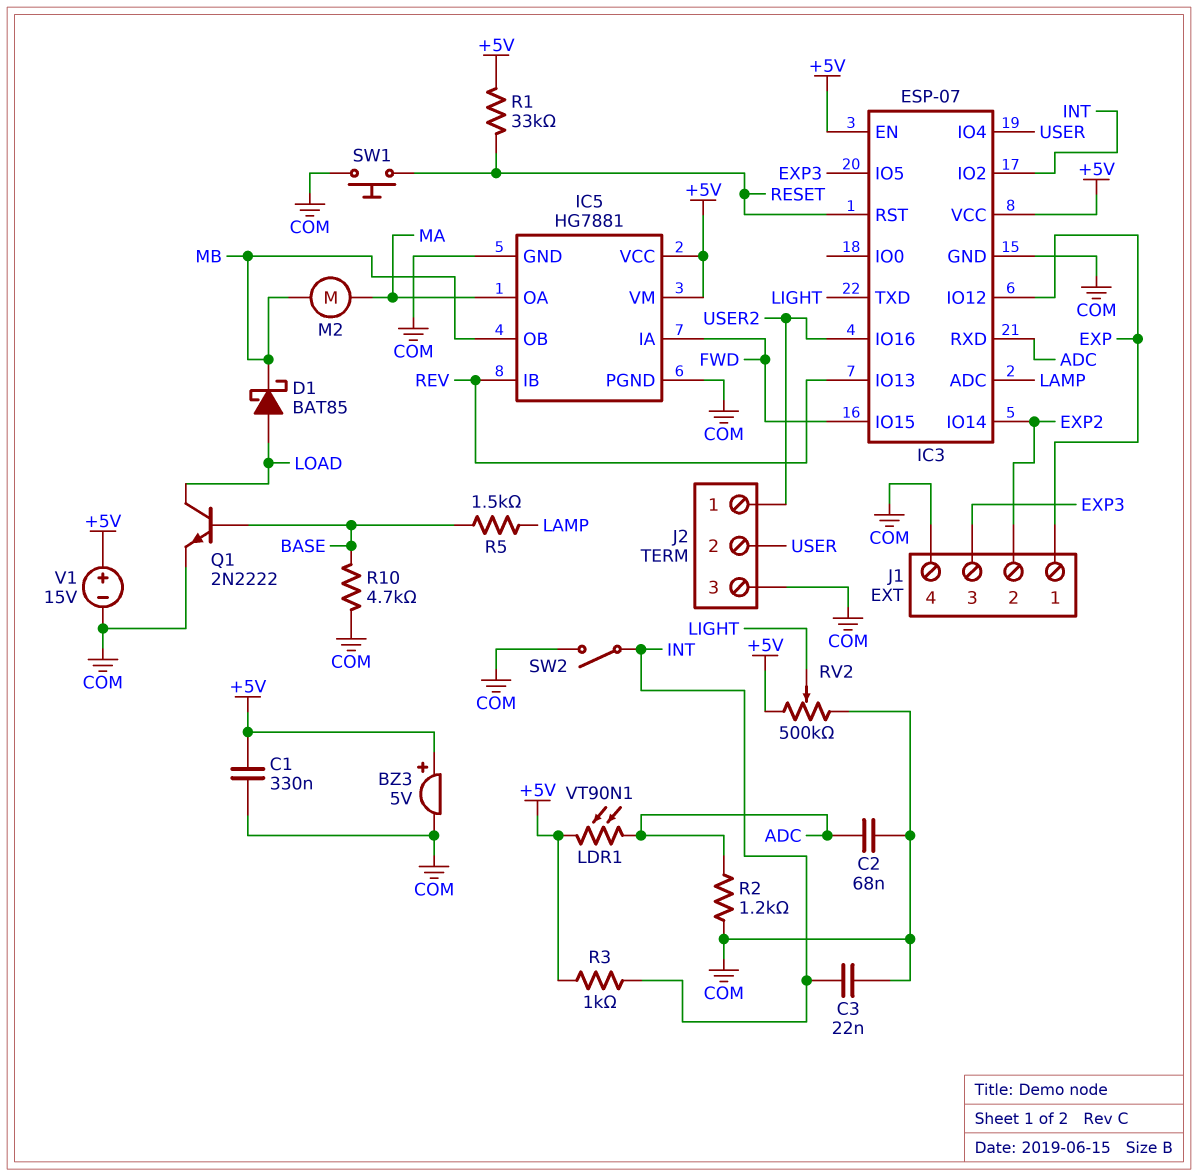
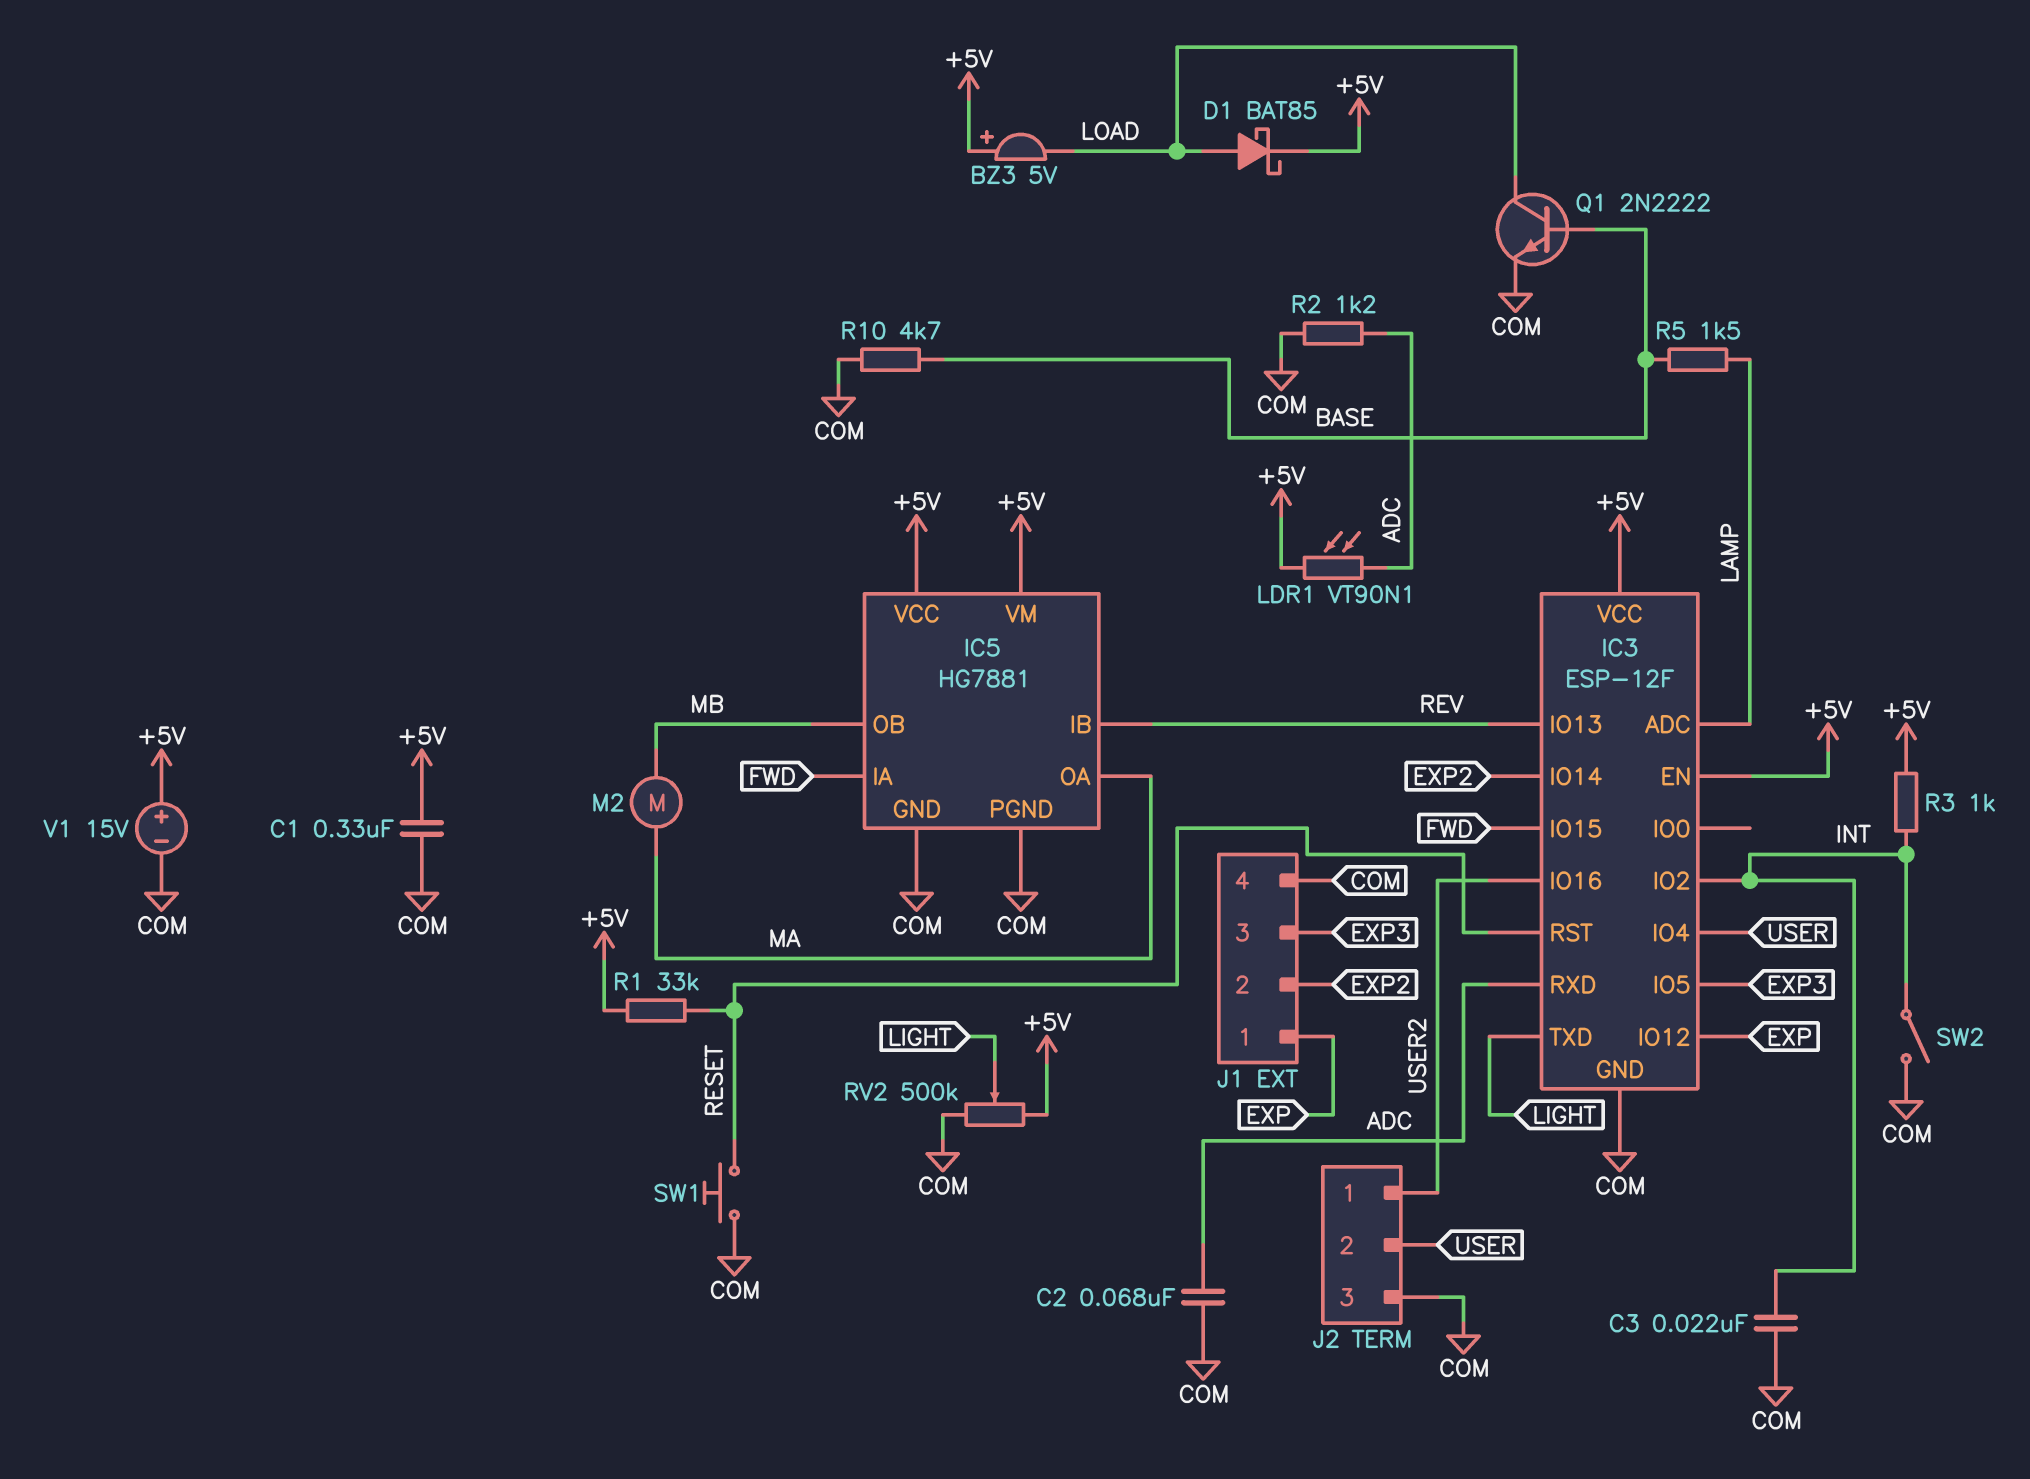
BZ3: buzzer 5V (plus +5V, minus COM) -> buzzer 5V (plus +5V, minus LOAD)
D1: schottky BAT85 (A LOAD, K MB) -> schottky BAT85 (A LOAD, K +5V)
IC3: ESP-07 -> ESP-12F

